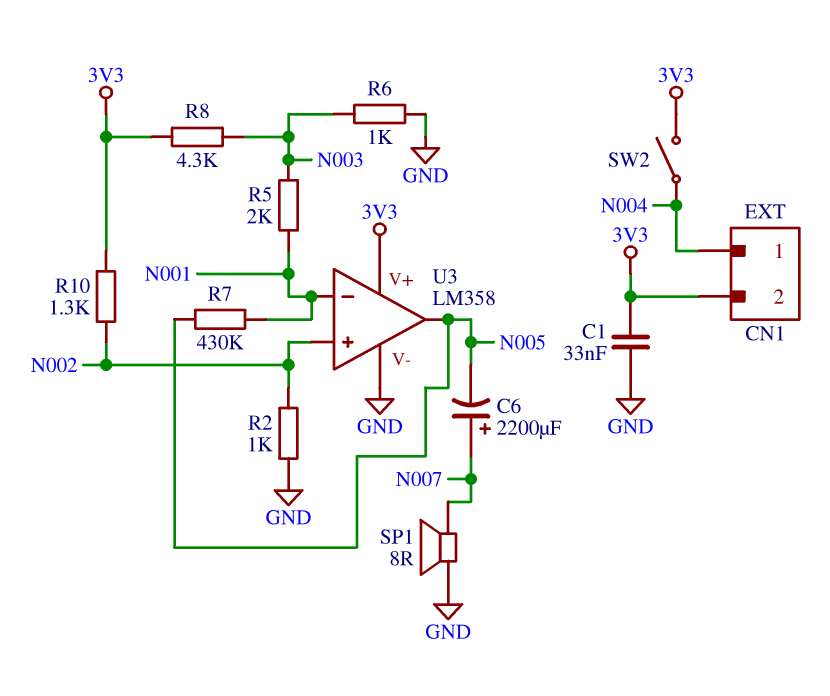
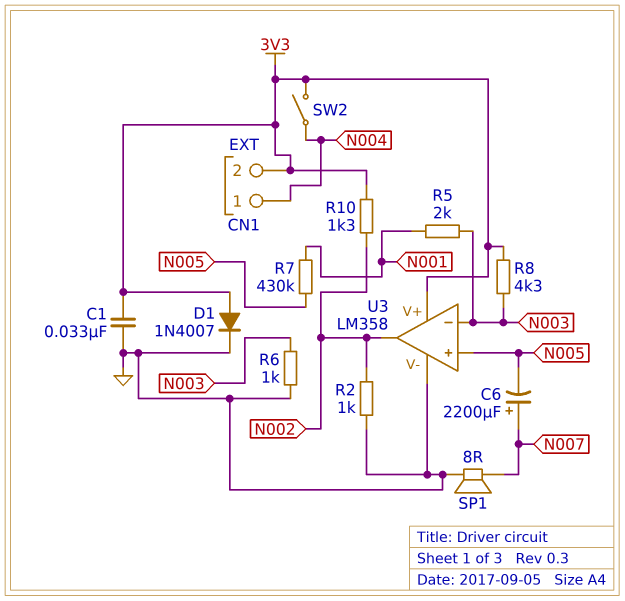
D1: none -> diode 1N4007 (A 3V3, K GND)
U3 pin in+: N002 -> N005
U3 pin in-: N001 -> N003
U3 pin out: N005 -> N002

